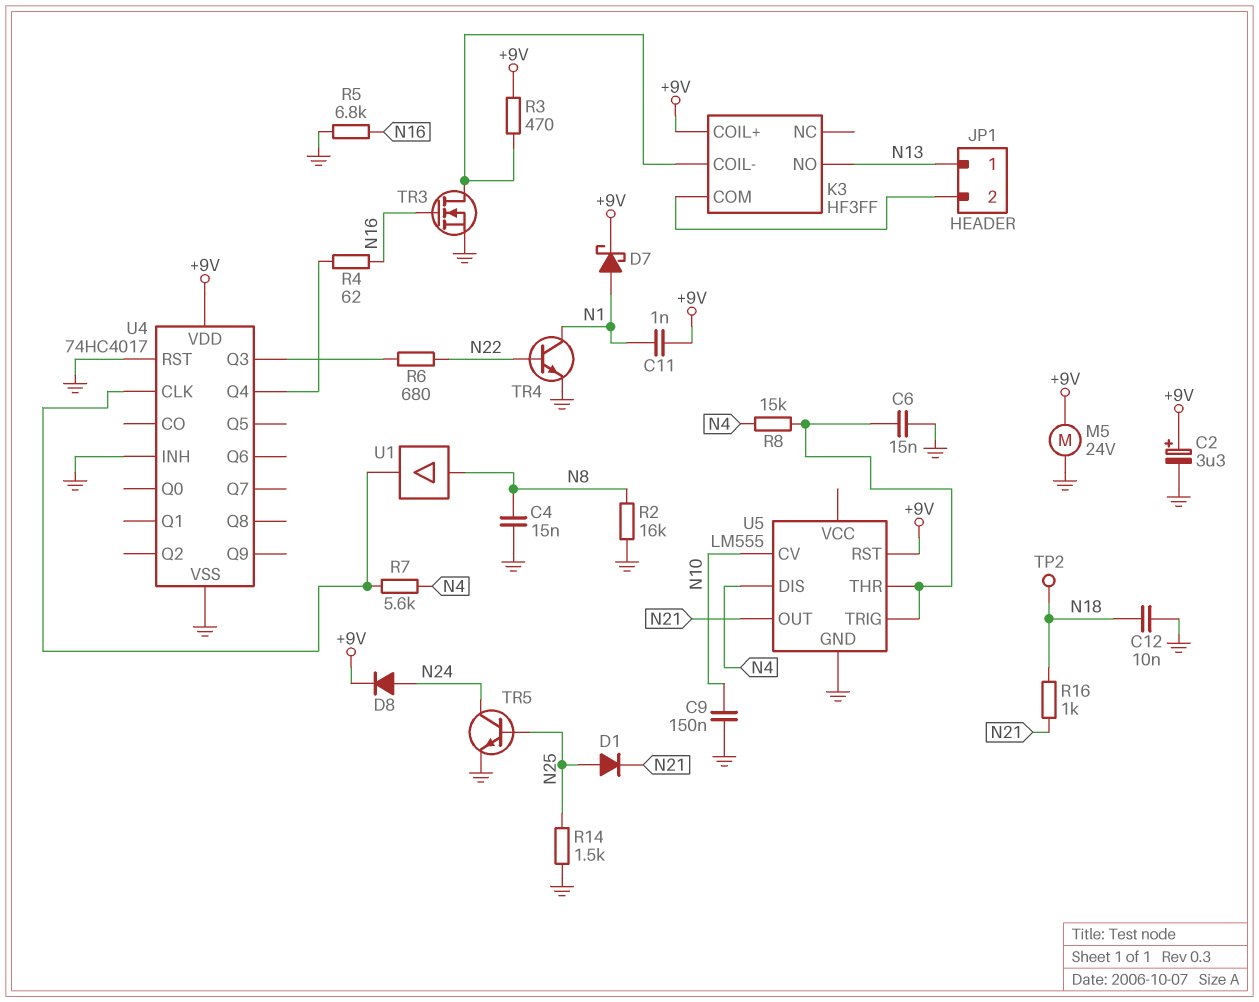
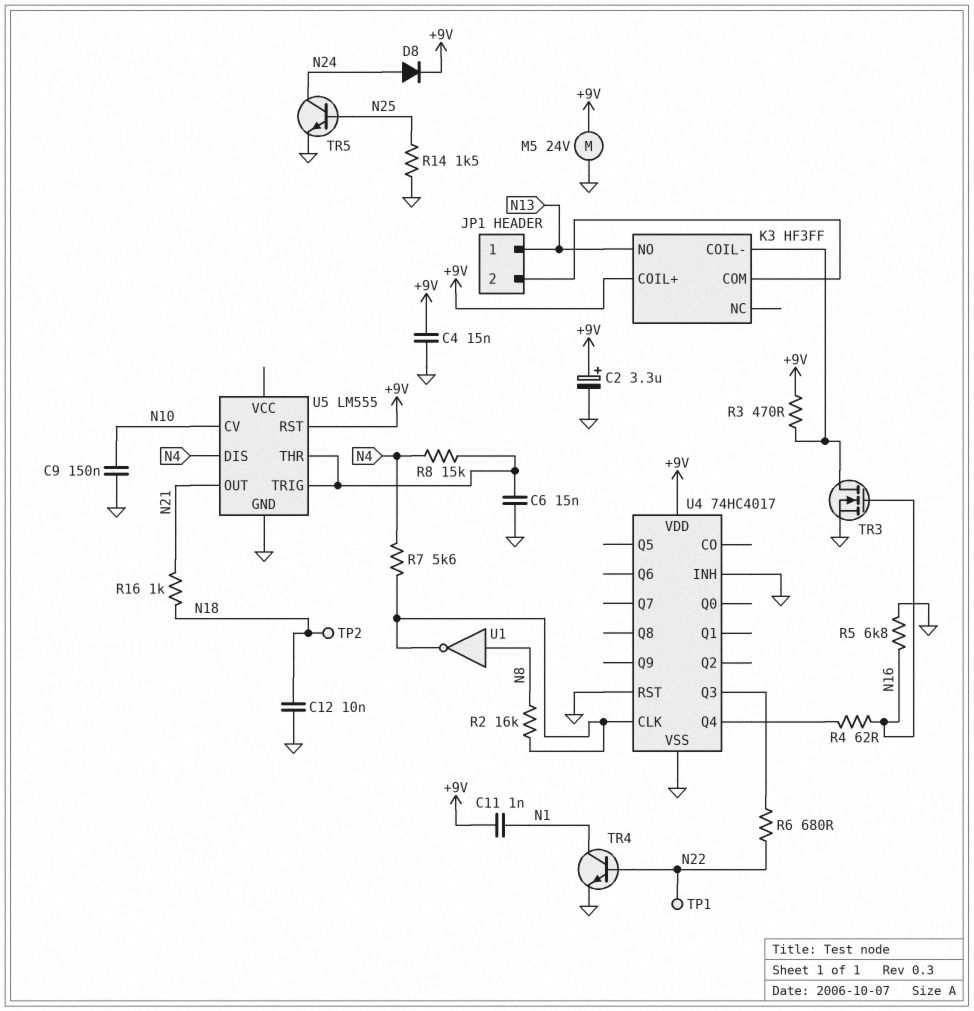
C4: 15nF (GND, N8) -> 15nF (+9V, GND)
D1: diode (A N25, K N21) -> none
D7: schottky (A N1, K +9V) -> none
R2: 16k (GND, N8) -> 16k (N8, U4/CLK)
TP1: none -> test point (N22)
U1: buffer (in N8, out U4/CLK) -> NOT (in N8, out U4/CLK)

